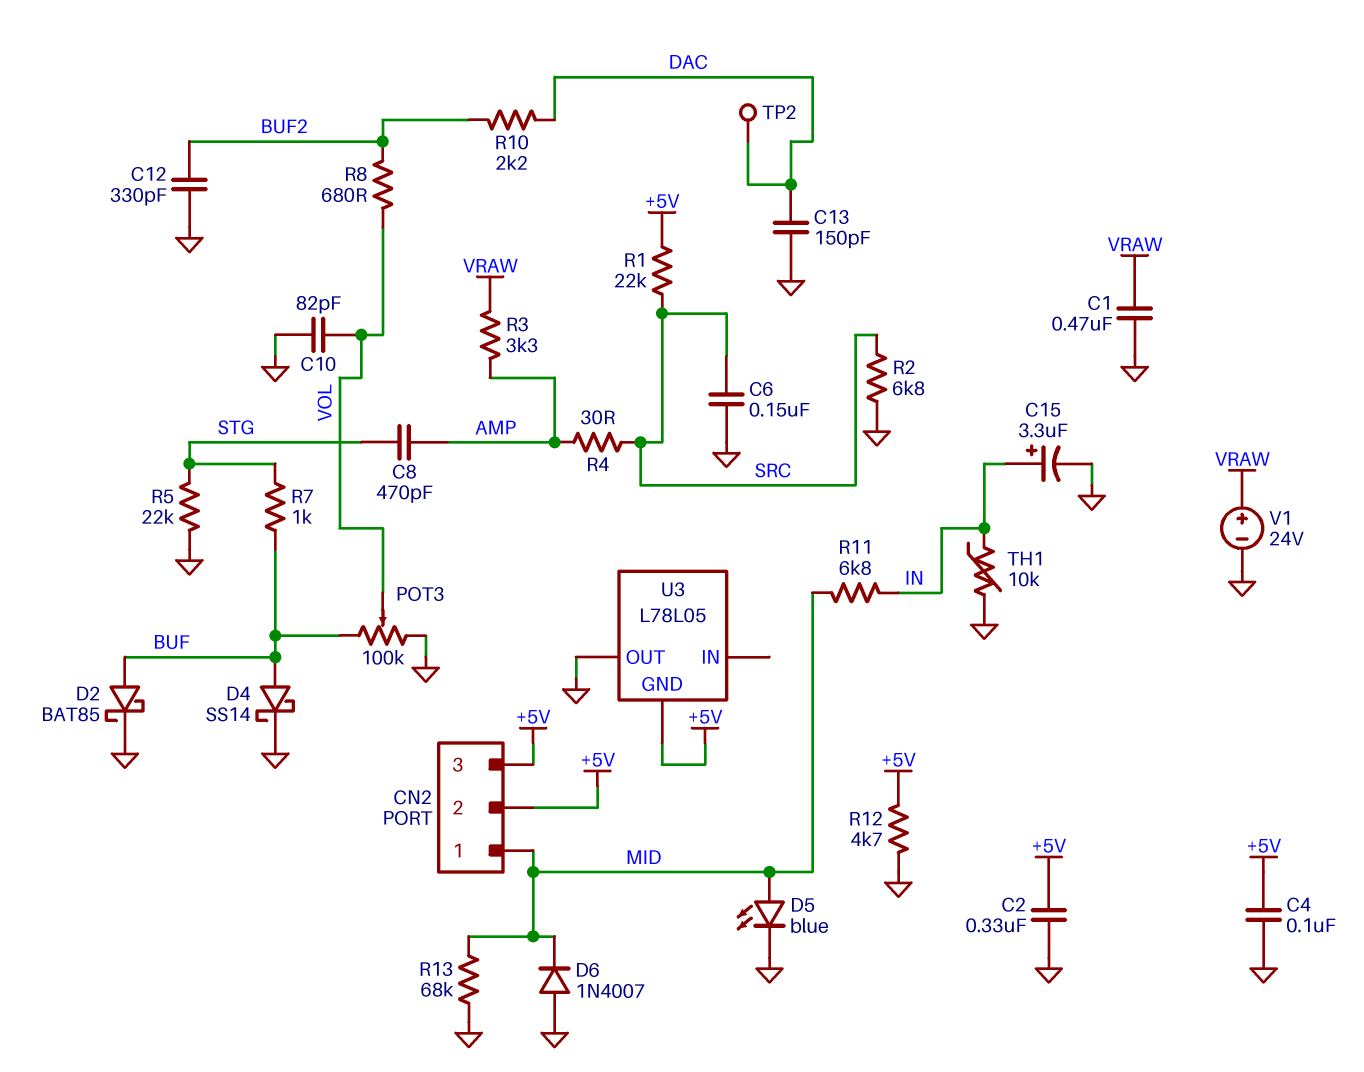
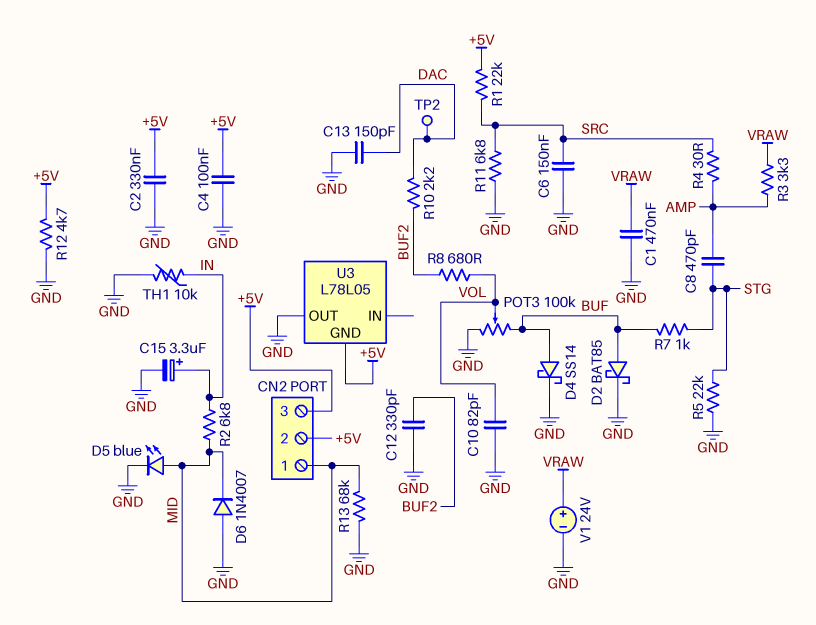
R2: 6.8k (GND, SRC) -> 6.8k (IN, MID)
R11: 6.8k (IN, MID) -> 6.8k (GND, SRC)

